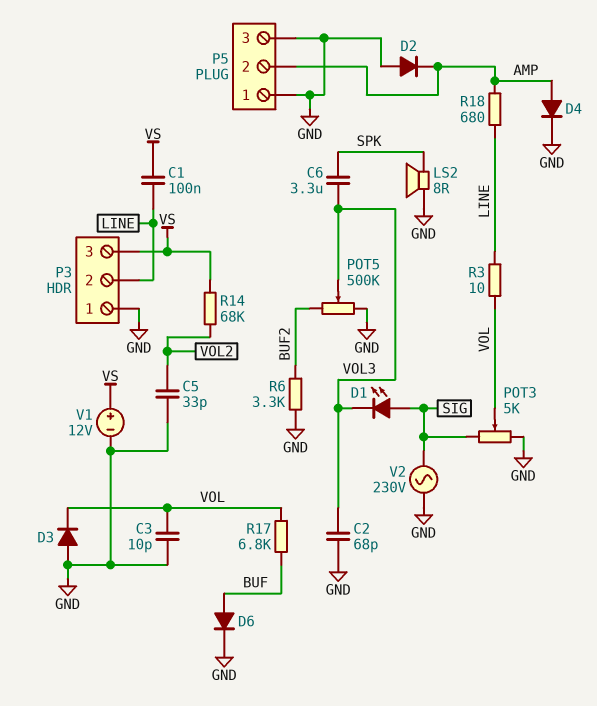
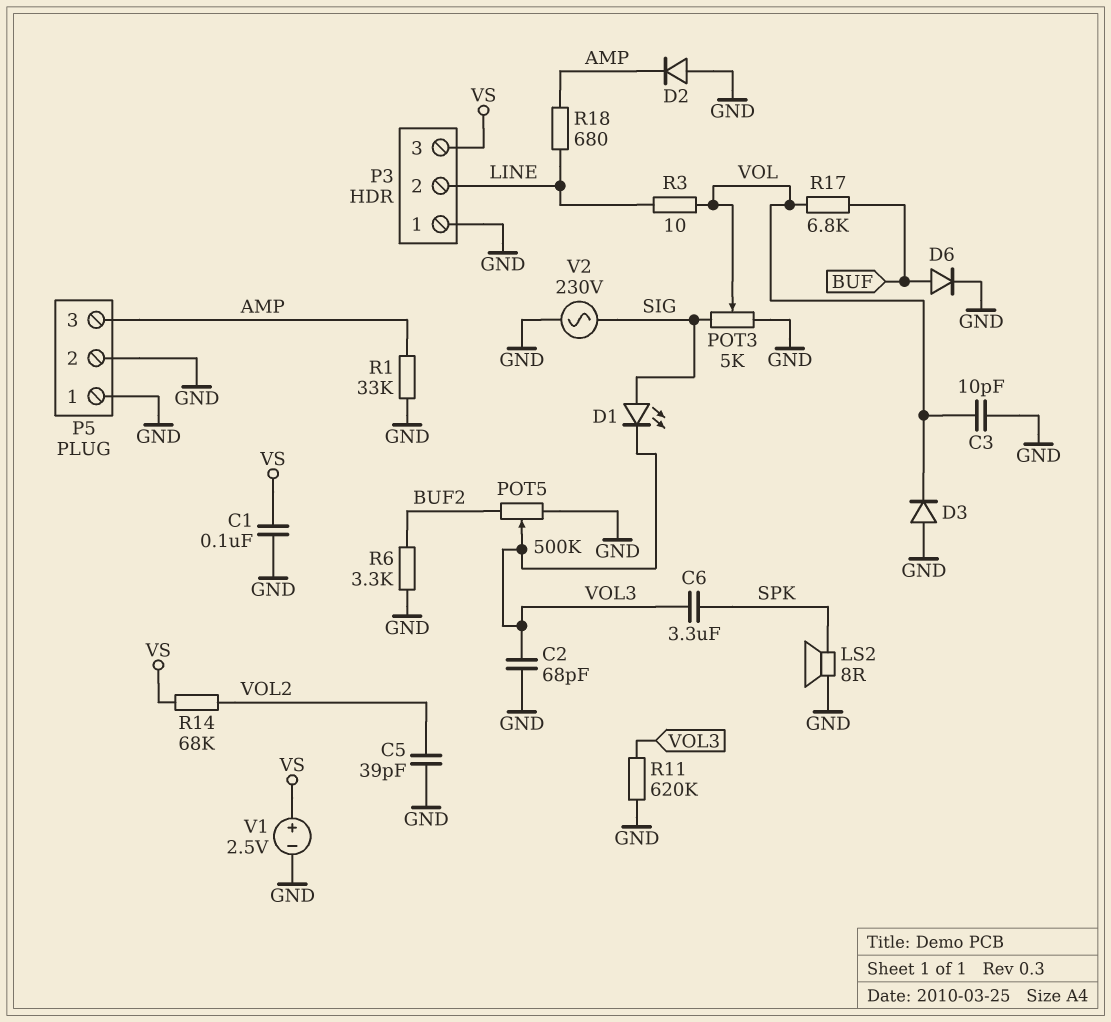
C1: 100nF (LINE, VS) -> 100nF (GND, VS)
C5: 33pF (GND, VOL2) -> 39pF (GND, VOL2)
D4: diode (A AMP, K GND) -> none
P5 pin 2: AMP -> GND
P5 pin 3: GND -> AMP
R1: none -> 33k (AMP, GND)
R11: none -> 620k (GND, VOL3)
V1: 12V (plus VS, minus GND) -> 2.5V (plus VS, minus GND)

